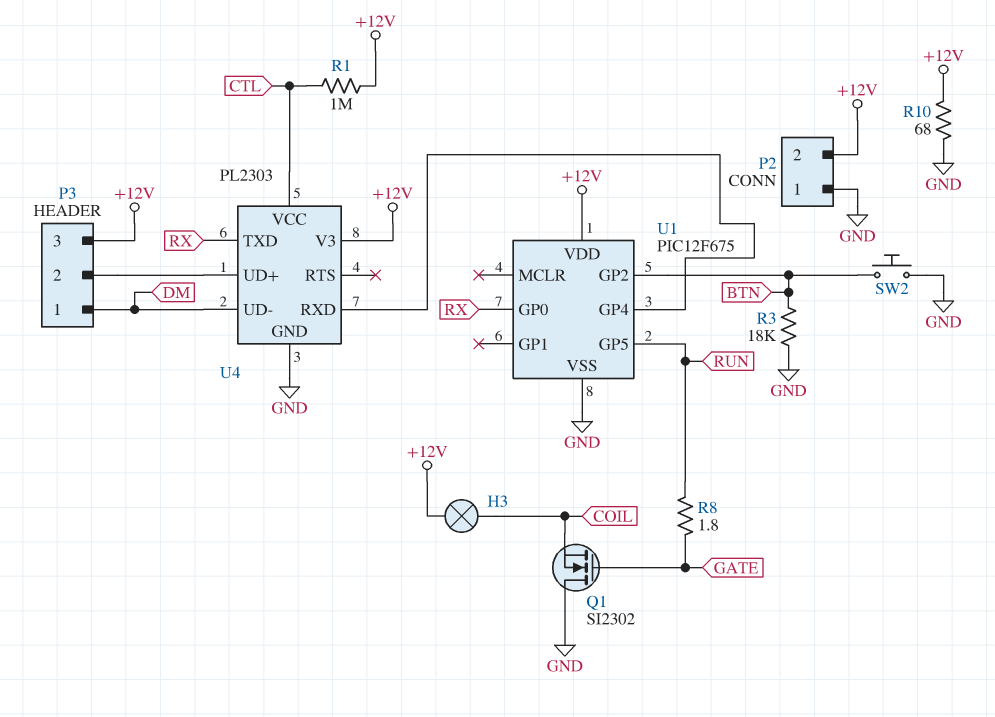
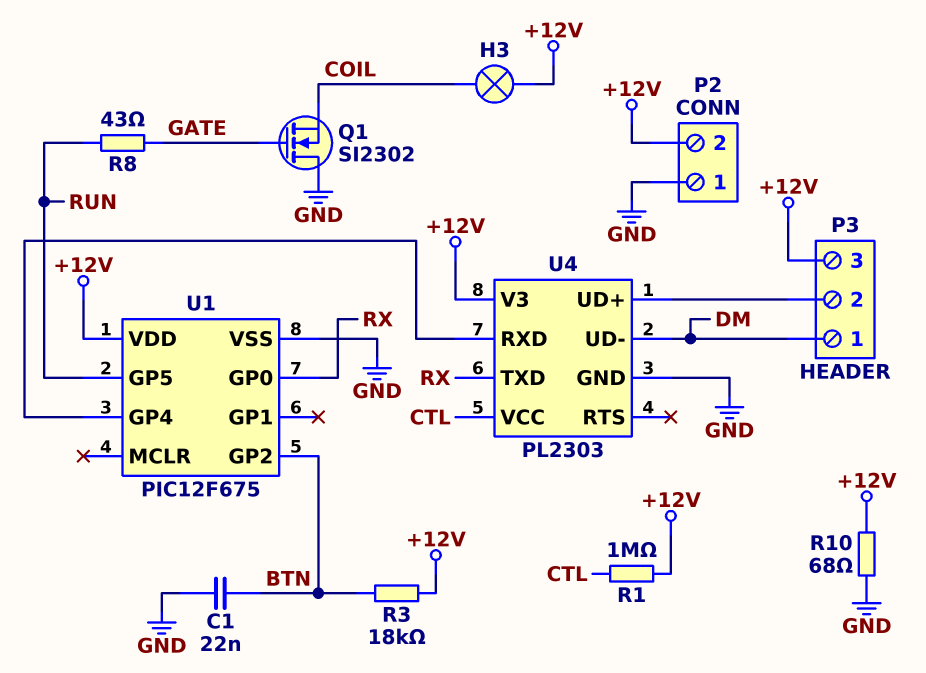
C1: none -> 22nF (BTN, GND)
R3: 18k (BTN, GND) -> 18k (+12V, BTN)
R8: 1.8 (GATE, RUN) -> 43 (GATE, RUN)
SW2: button (BTN, GND) -> none

